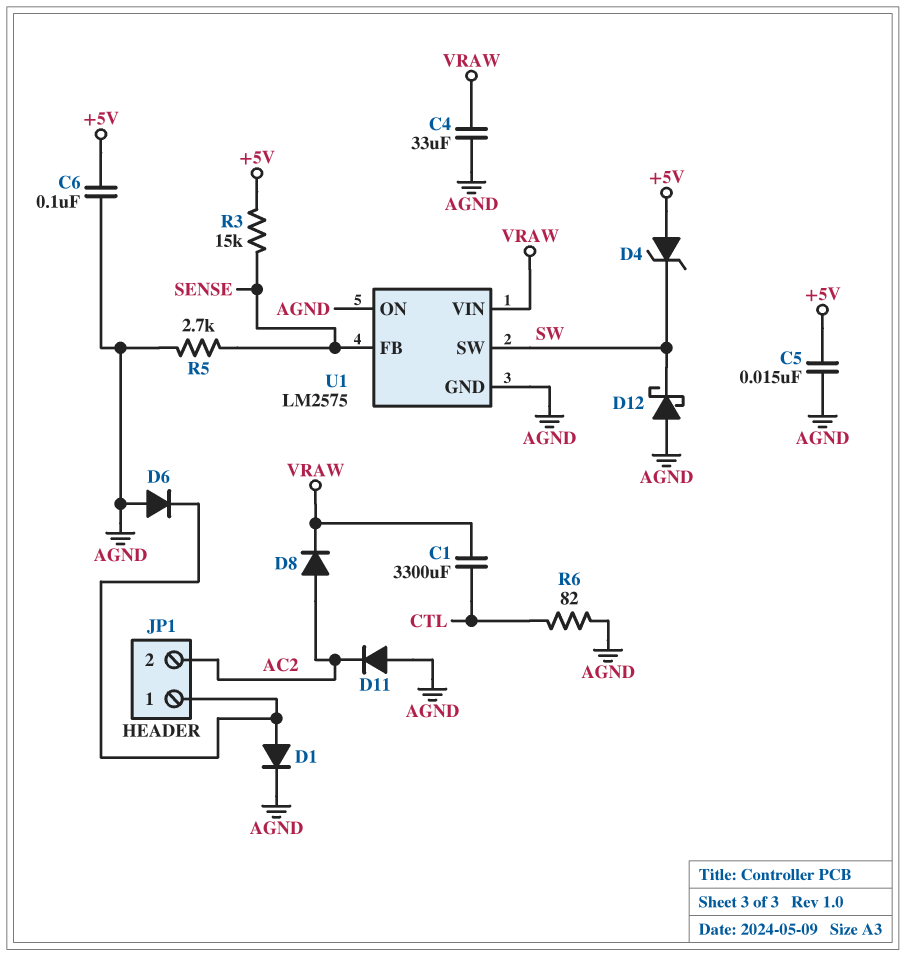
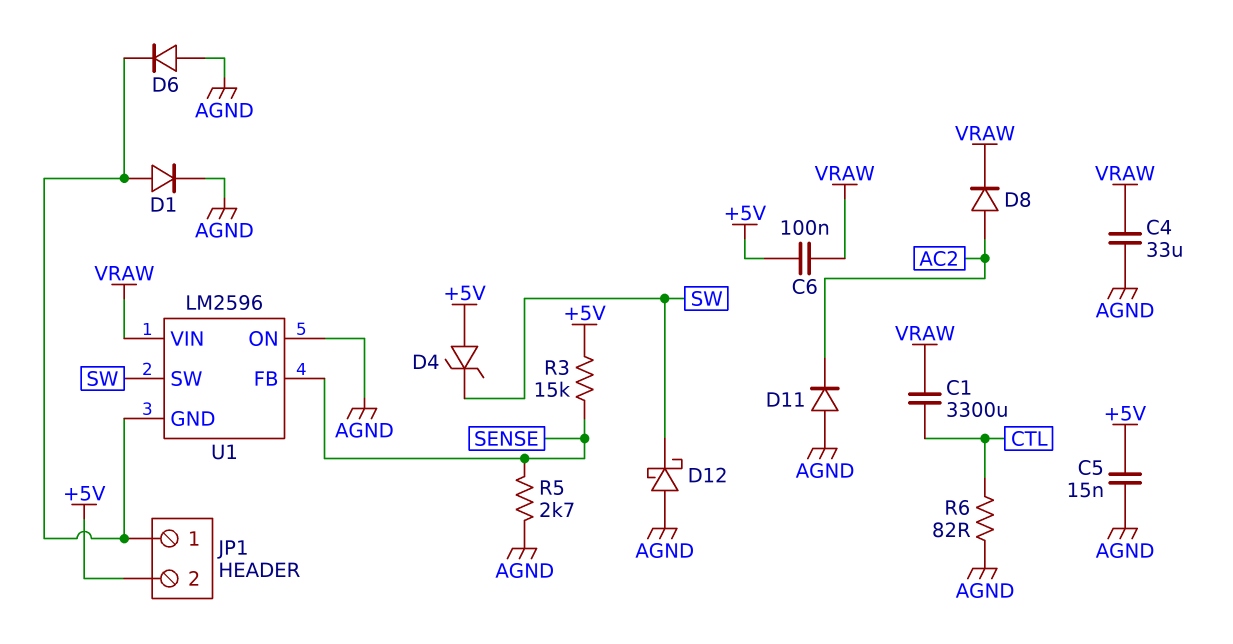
C6: 100nF (+5V, AGND) -> 100nF (+5V, VRAW)
JP1 pin 2: AC2 -> +5V
U1: LM2575 -> LM2596
U1 pin GND: AGND -> JP1/1

